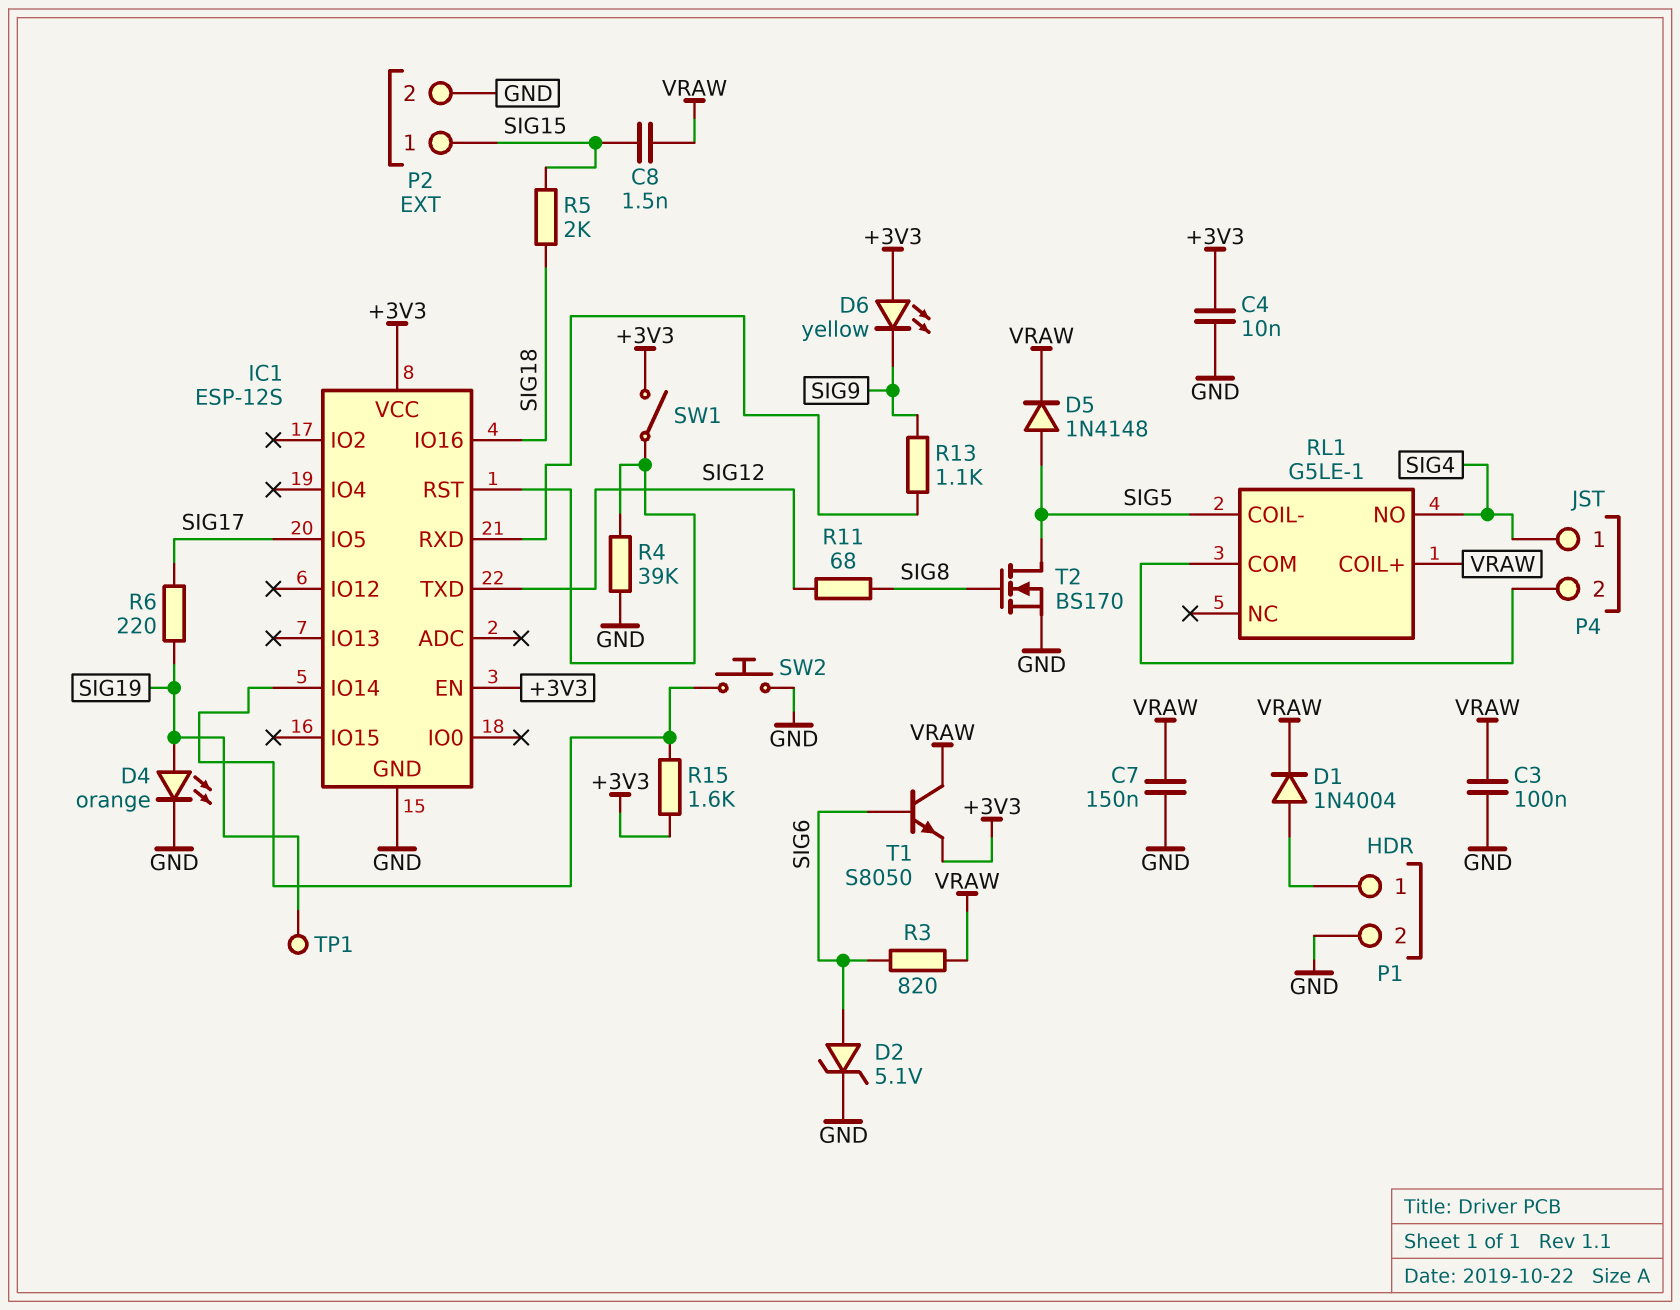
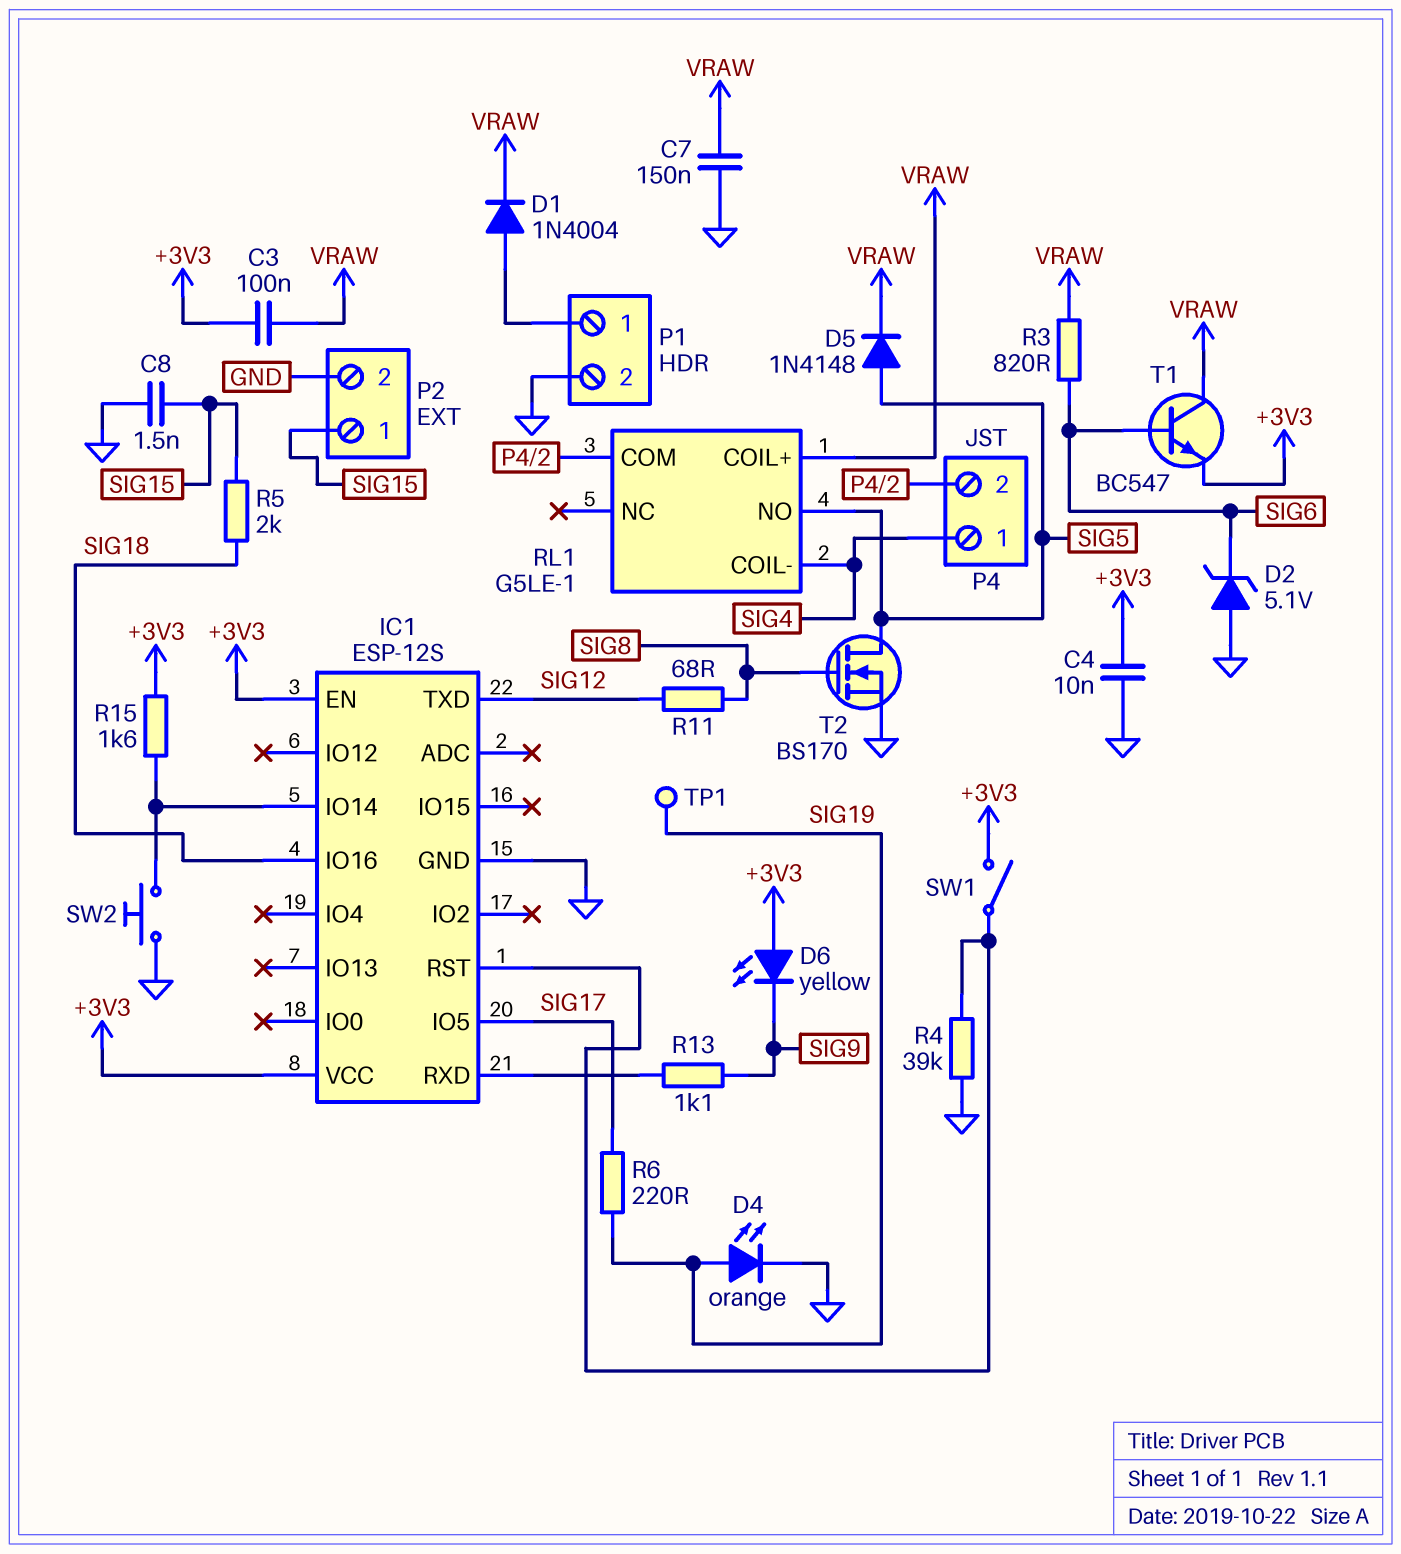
C3: 100nF (GND, VRAW) -> 100nF (+3V3, VRAW)
C8: 1.5nF (SIG15, VRAW) -> 1.5nF (GND, SIG15)
D2: zener 5.1V (A SIG6, K GND) -> zener 5.1V (A GND, K SIG6)
RL1 pin COIL-: SIG5 -> SIG4
RL1 pin NO: SIG4 -> SIG5
T1: NPN S8050 (B SIG6, C VRAW, E +3V3) -> NPN BC547 (B SIG6, C VRAW, E +3V3)

